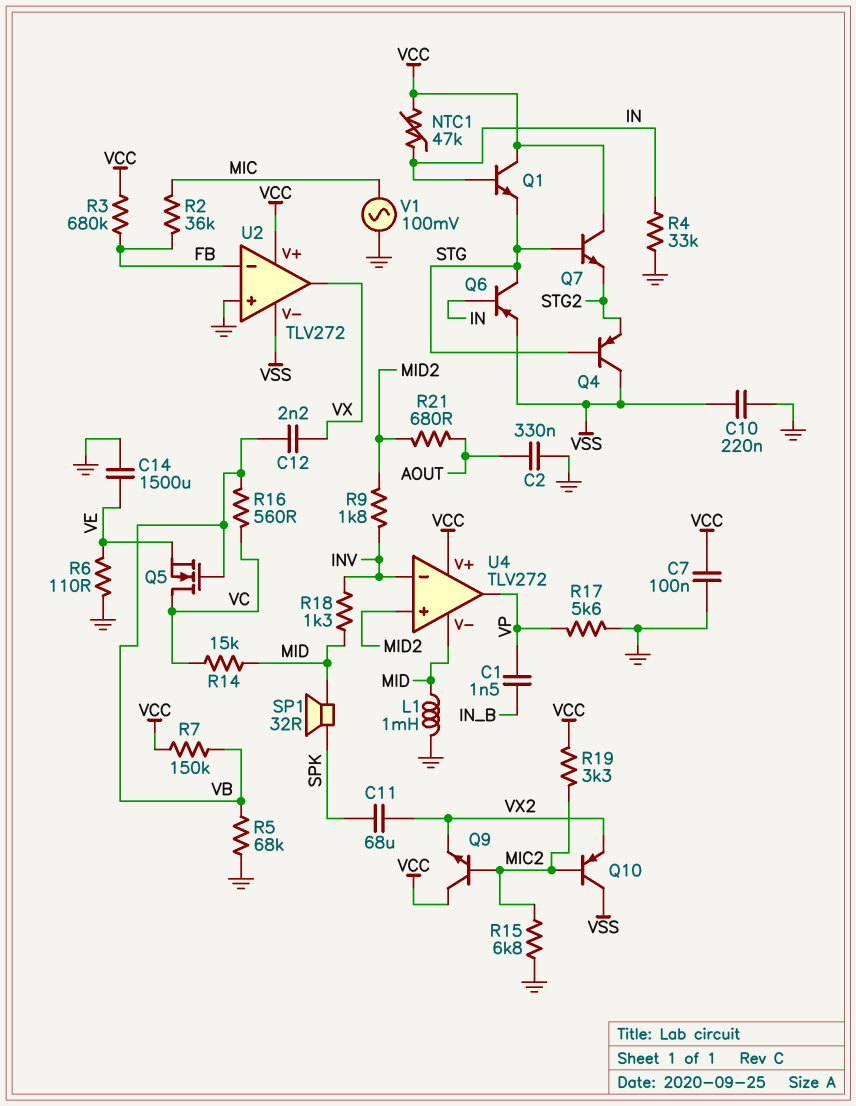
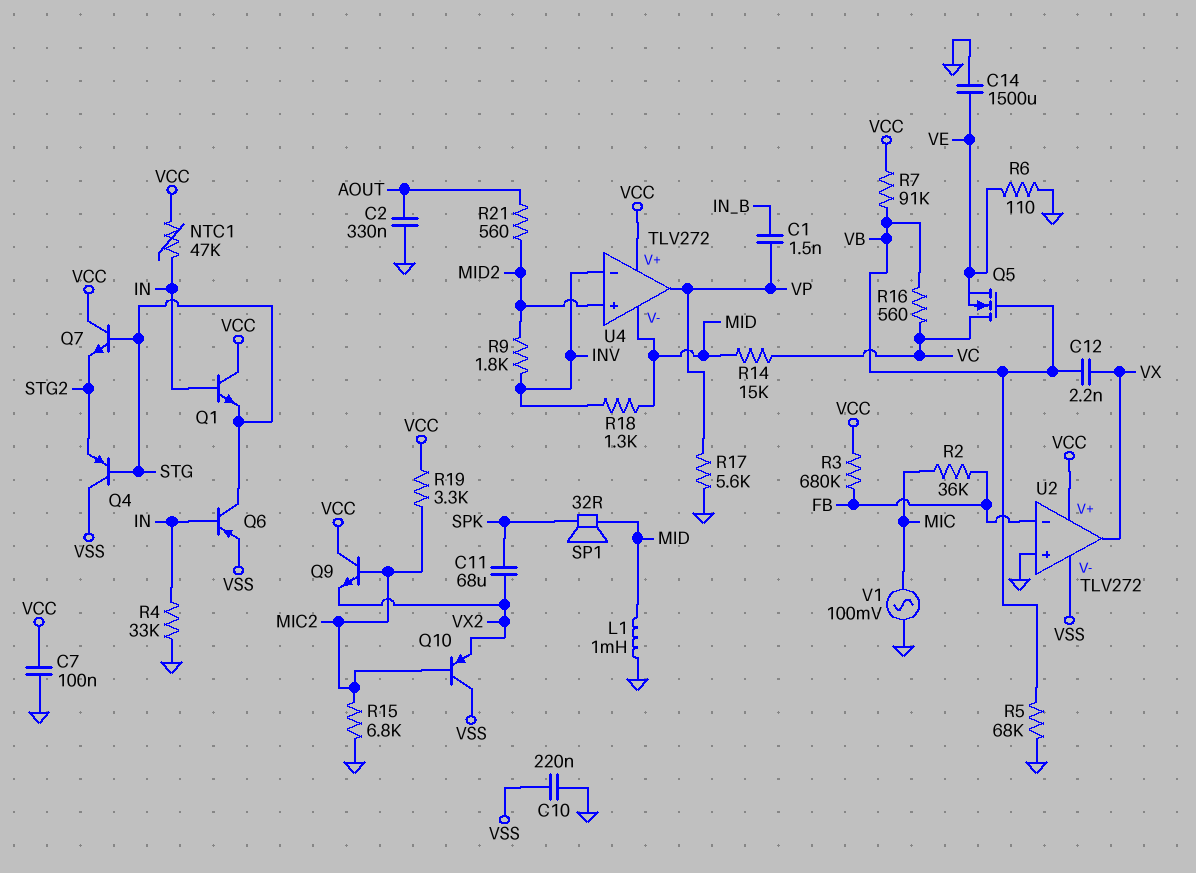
R7: 150k (VB, VCC) -> 91k (VB, VCC)
R21: 680 (AOUT, MID2) -> 560 (AOUT, MID2)

